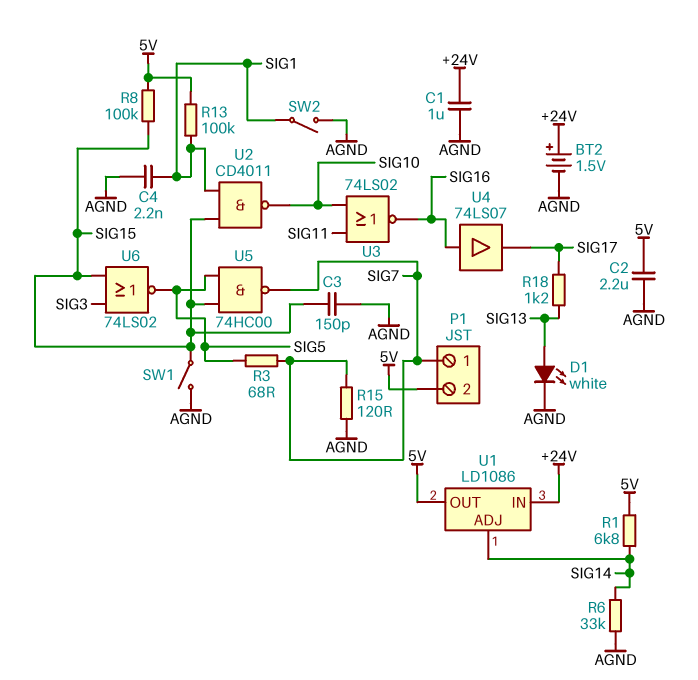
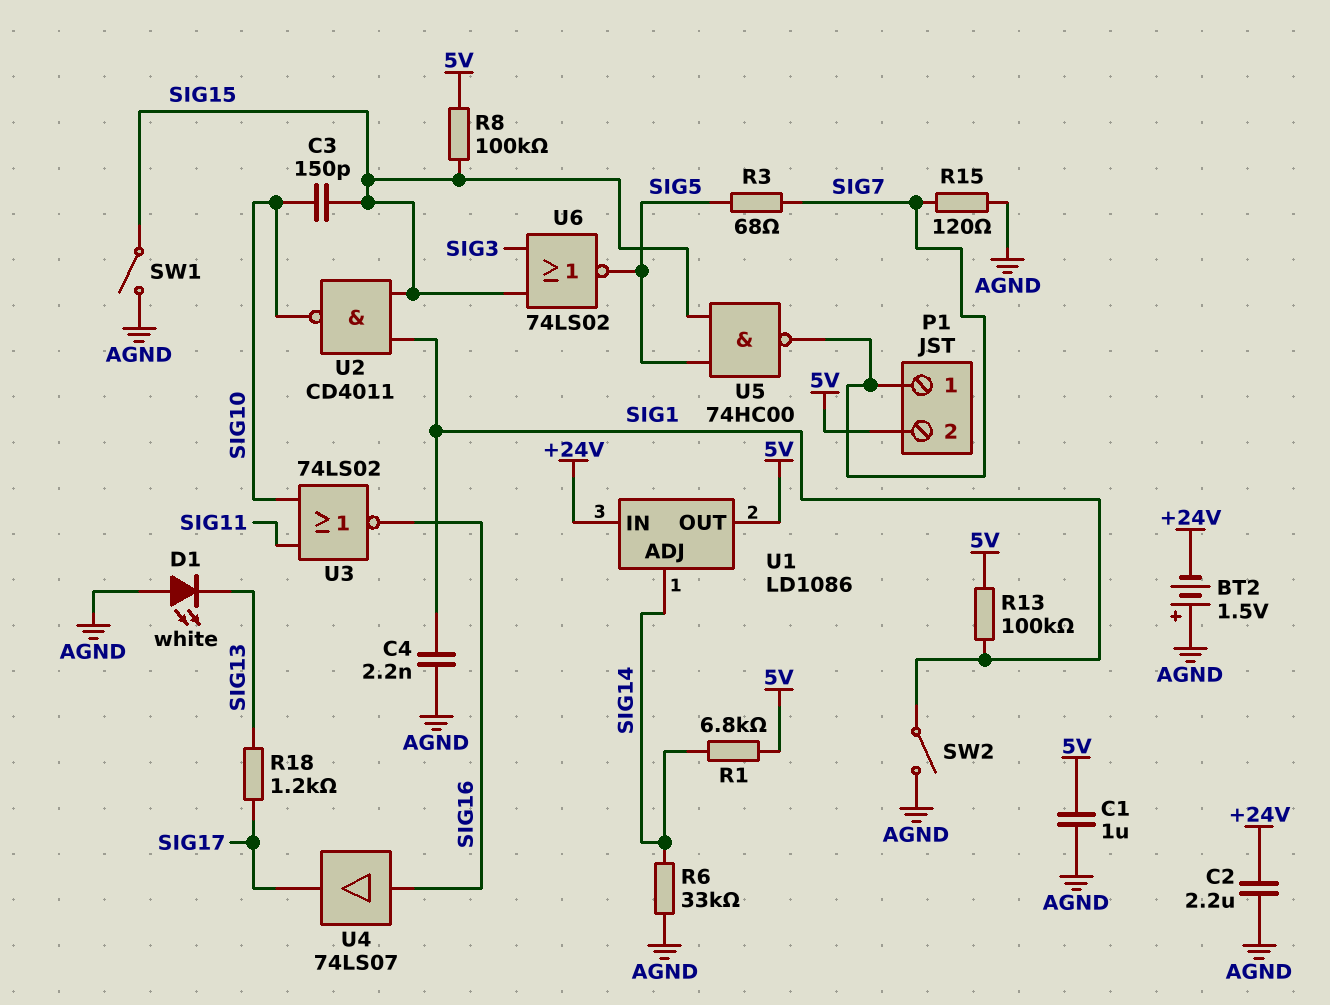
BT2: 1.5V (plus +24V, minus AGND) -> 1.5V (plus AGND, minus +24V)
C1: 1uF (+24V, AGND) -> 1uF (5V, AGND)
C2: 2.2uF (5V, AGND) -> 2.2uF (+24V, AGND)
C3: 150pF (AGND, SIG15) -> 150pF (SIG10, SIG15)
D1: LED white (A SIG13, K AGND) -> LED white (A AGND, K SIG13)

